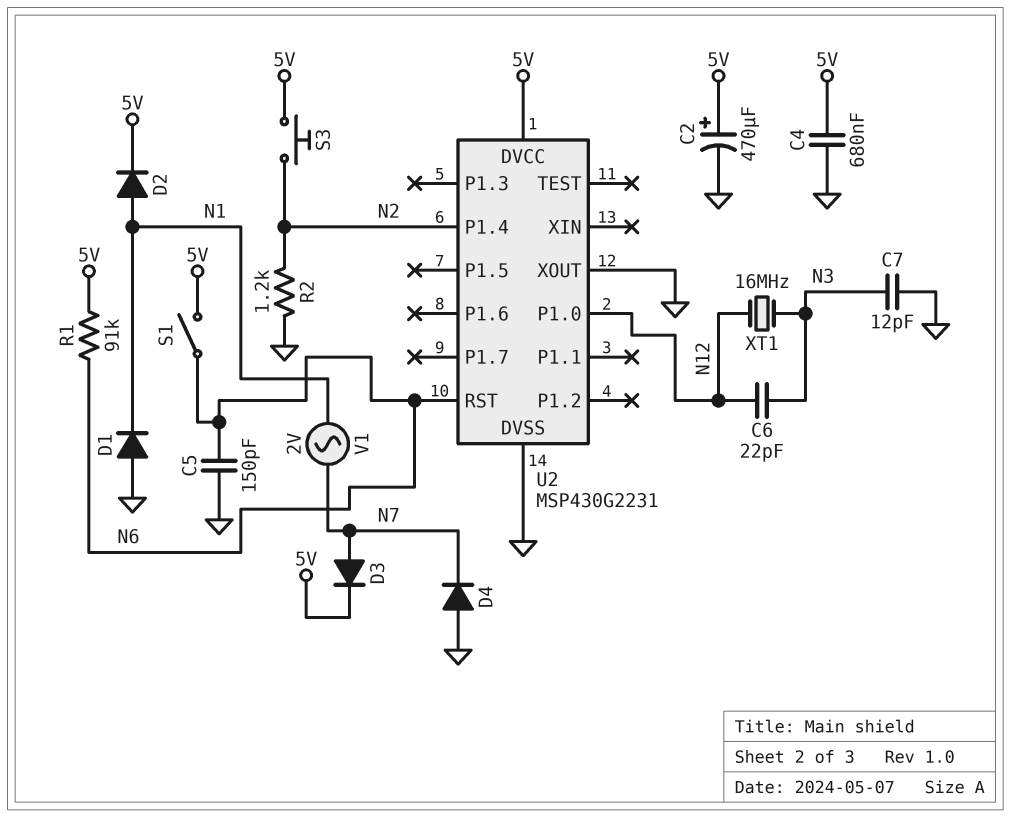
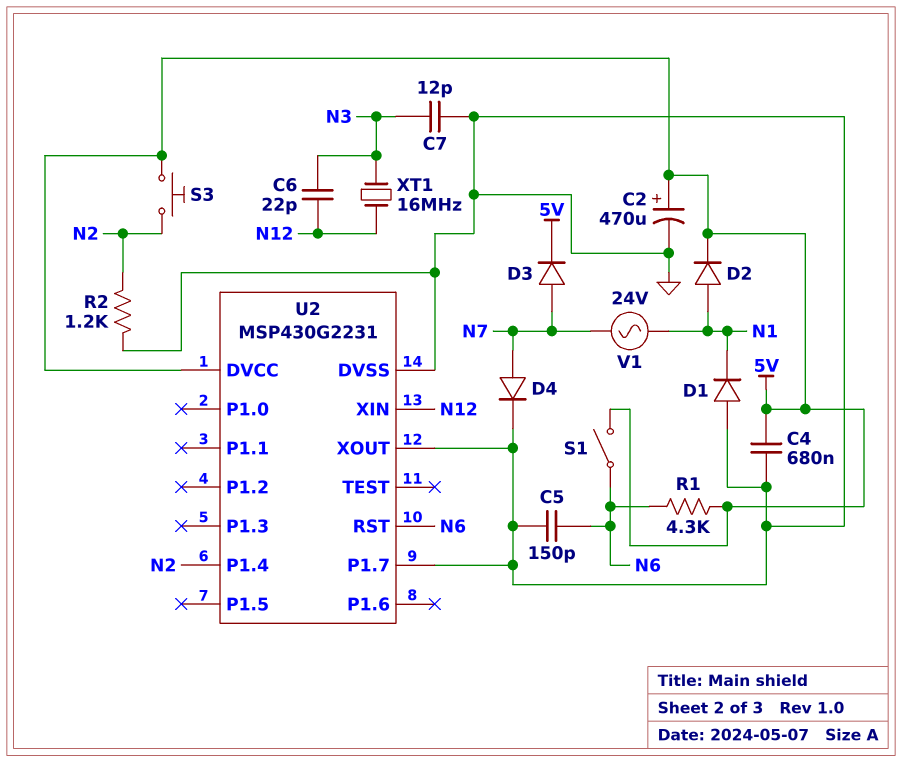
D4: diode (A GND, K N7) -> diode (A N7, K GND)
R1: 91k (5V, N6) -> 4.3k (5V, N6)
U2 pin P1.0: N12 -> none
U2 pin P1.7: none -> GND
U2 pin XIN: none -> N12
V1: AC 2V (N1, N7) -> AC 24V (N1, N7)

